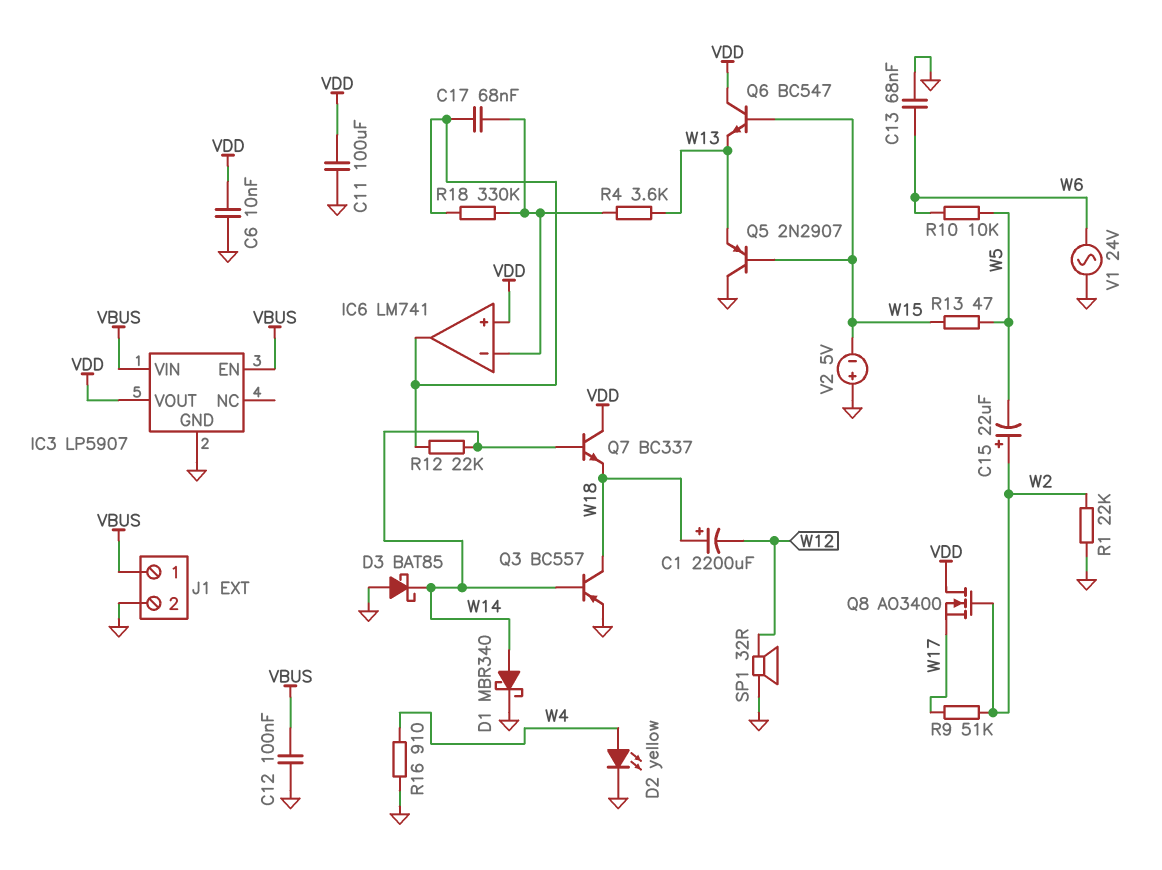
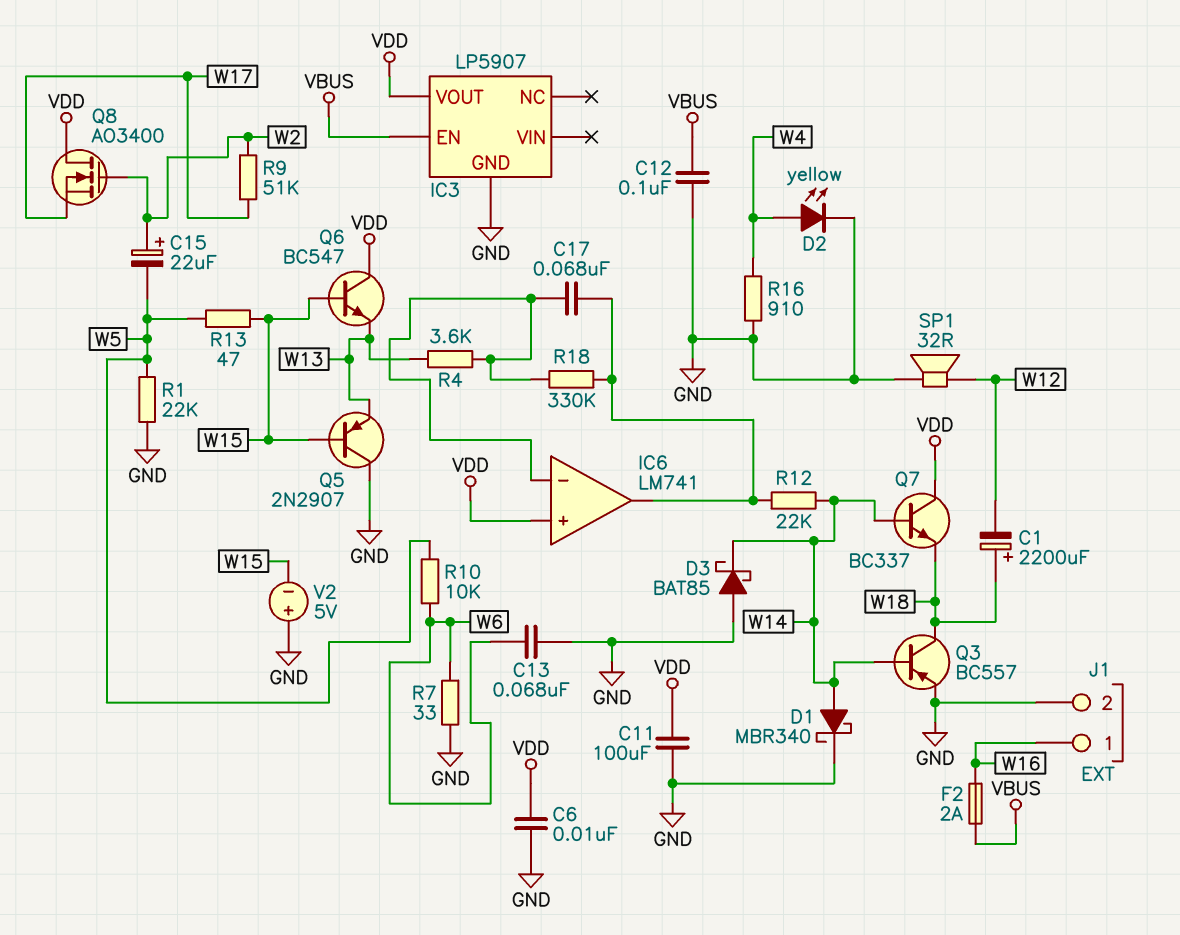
F2: none -> 2A (VBUS, W16)
IC3 pin VIN: VBUS -> none
J1 pin 1: VBUS -> W16
R1: 22k (GND, W2) -> 22k (GND, W5)
R7: none -> 33 (GND, W6)
V1: AC 24V (GND, W6) -> none

